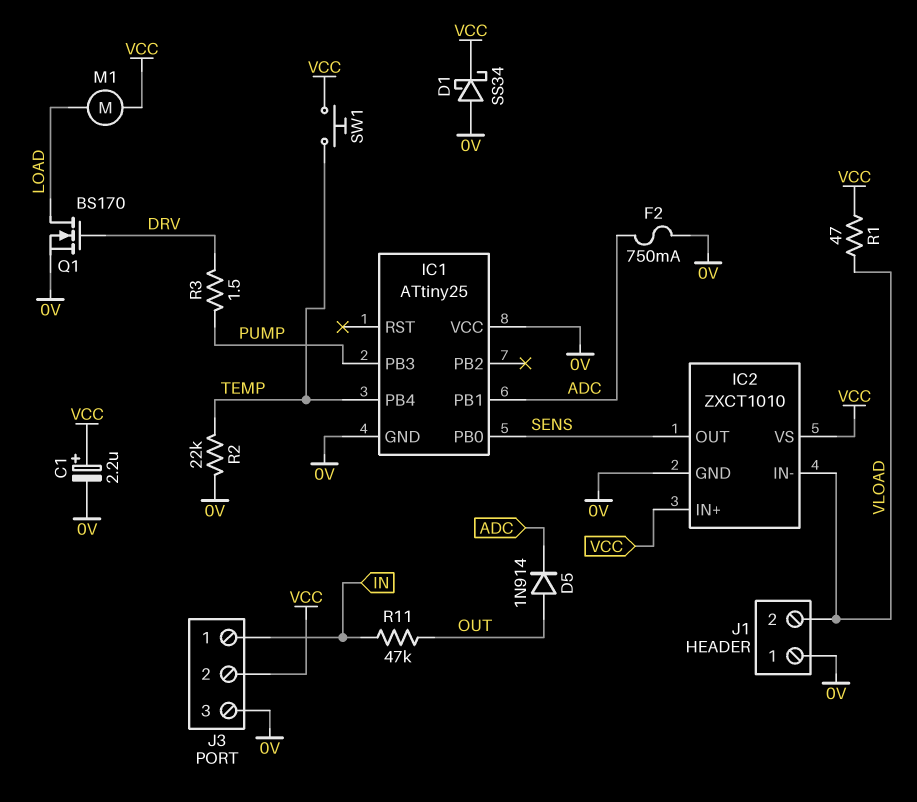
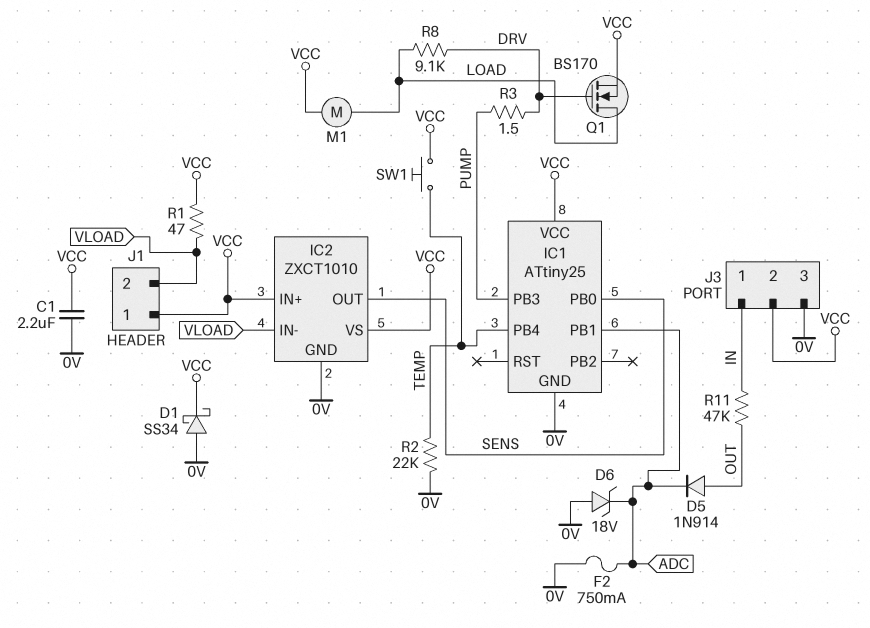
C1: 2.2uF (plus VCC, minus 0V) -> 2.2uF (0V, VCC)
D6: none -> zener 18V (A 0V, K ADC)
IC1 pin VCC: 0V -> VCC
J1 pin 1: 0V -> VCC
Q1: NMOS BS170 (G DRV, D LOAD, S 0V) -> NMOS BS170 (G DRV, D LOAD, S VCC)
R8: none -> 9.1k (DRV, LOAD)

